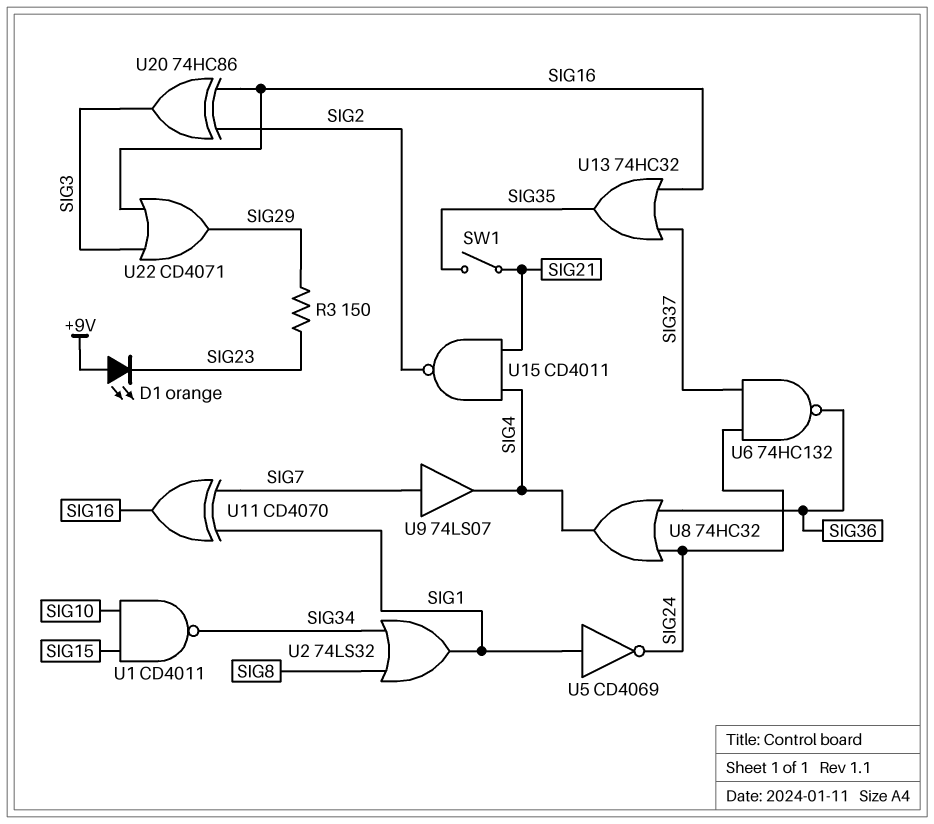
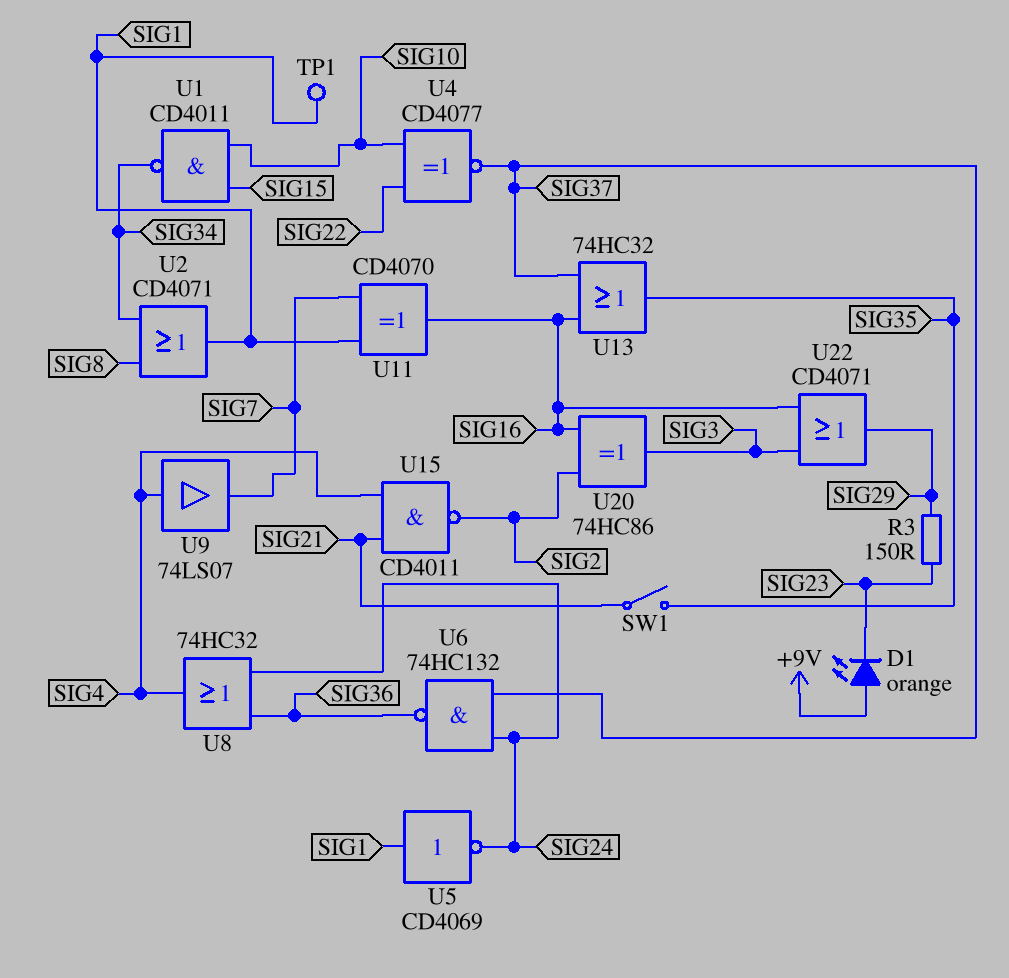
TP1: none -> test point (SIG1)
U2: OR 74LS32 (in SIG8, in SIG34, out SIG1) -> OR CD4071 (in SIG8, in SIG34, out SIG1)
U4: none -> XNOR CD4077 (in SIG10, in SIG22, out SIG37)
U9: buffer 74LS07 (in SIG7, out SIG4) -> buffer 74LS07 (in SIG4, out SIG7)

